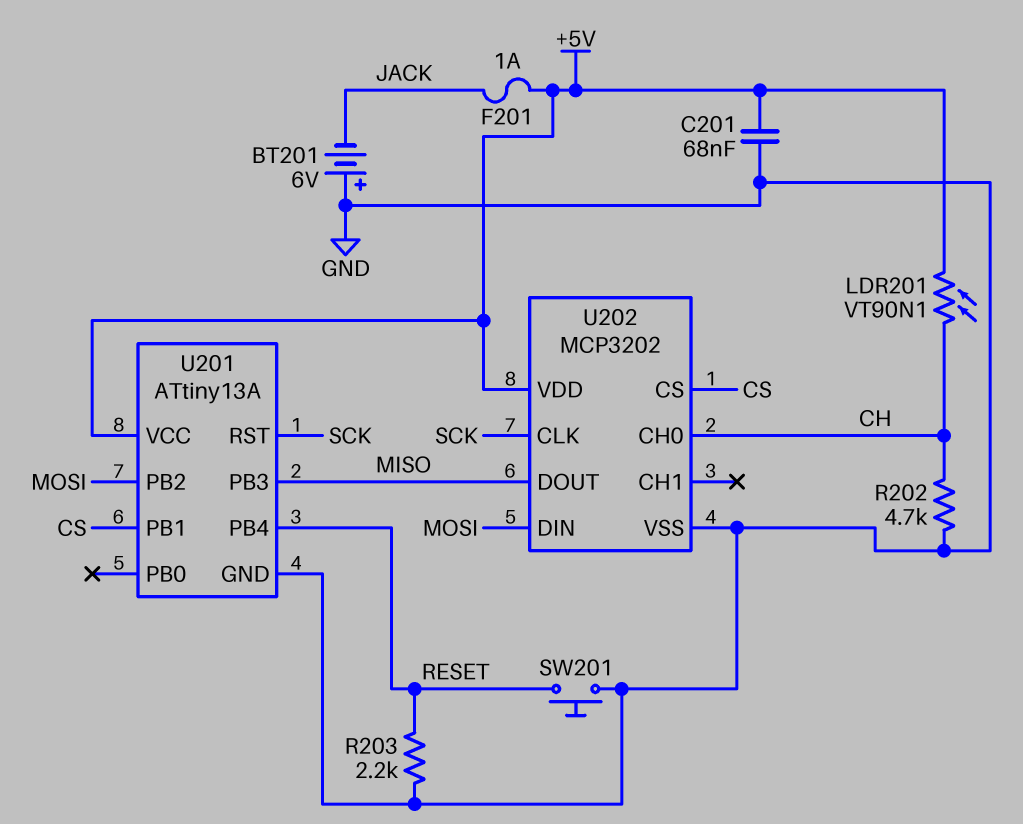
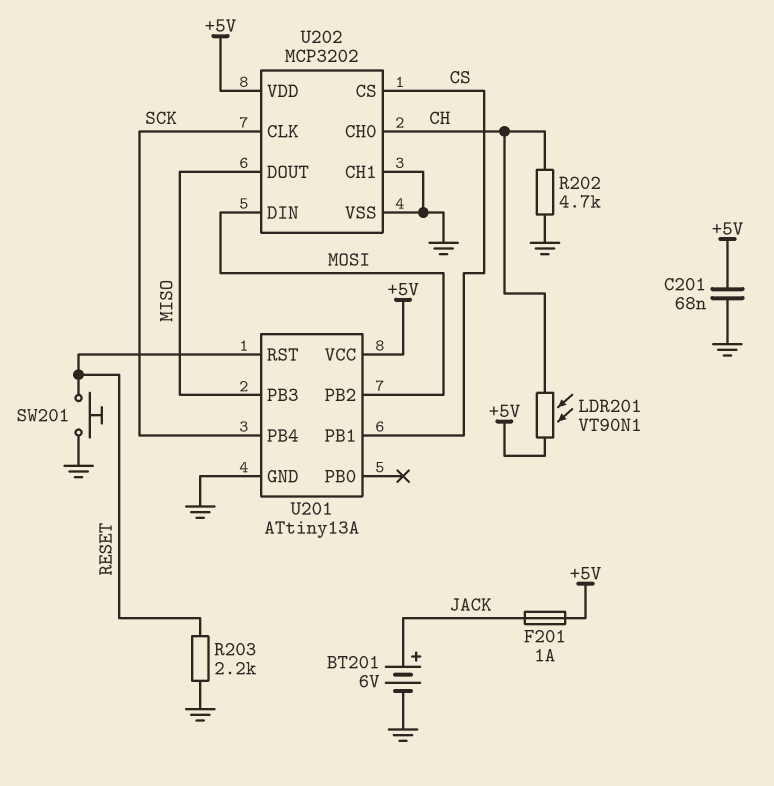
BT201: 6V (plus GND, minus JACK) -> 6V (plus JACK, minus GND)
U201 pin PB4: RESET -> SCK
U201 pin RST: SCK -> RESET
U202 pin CH1: none -> GND

